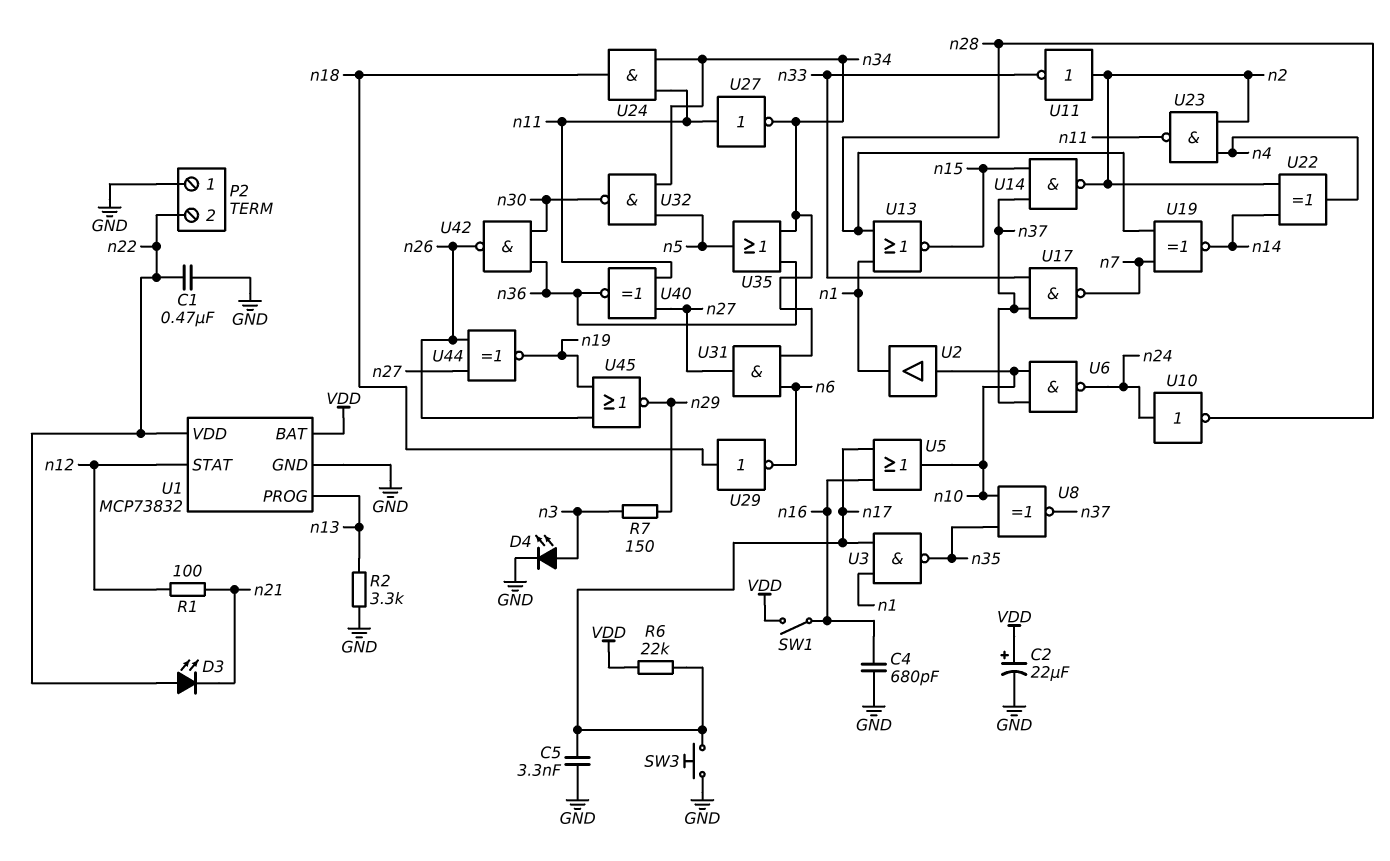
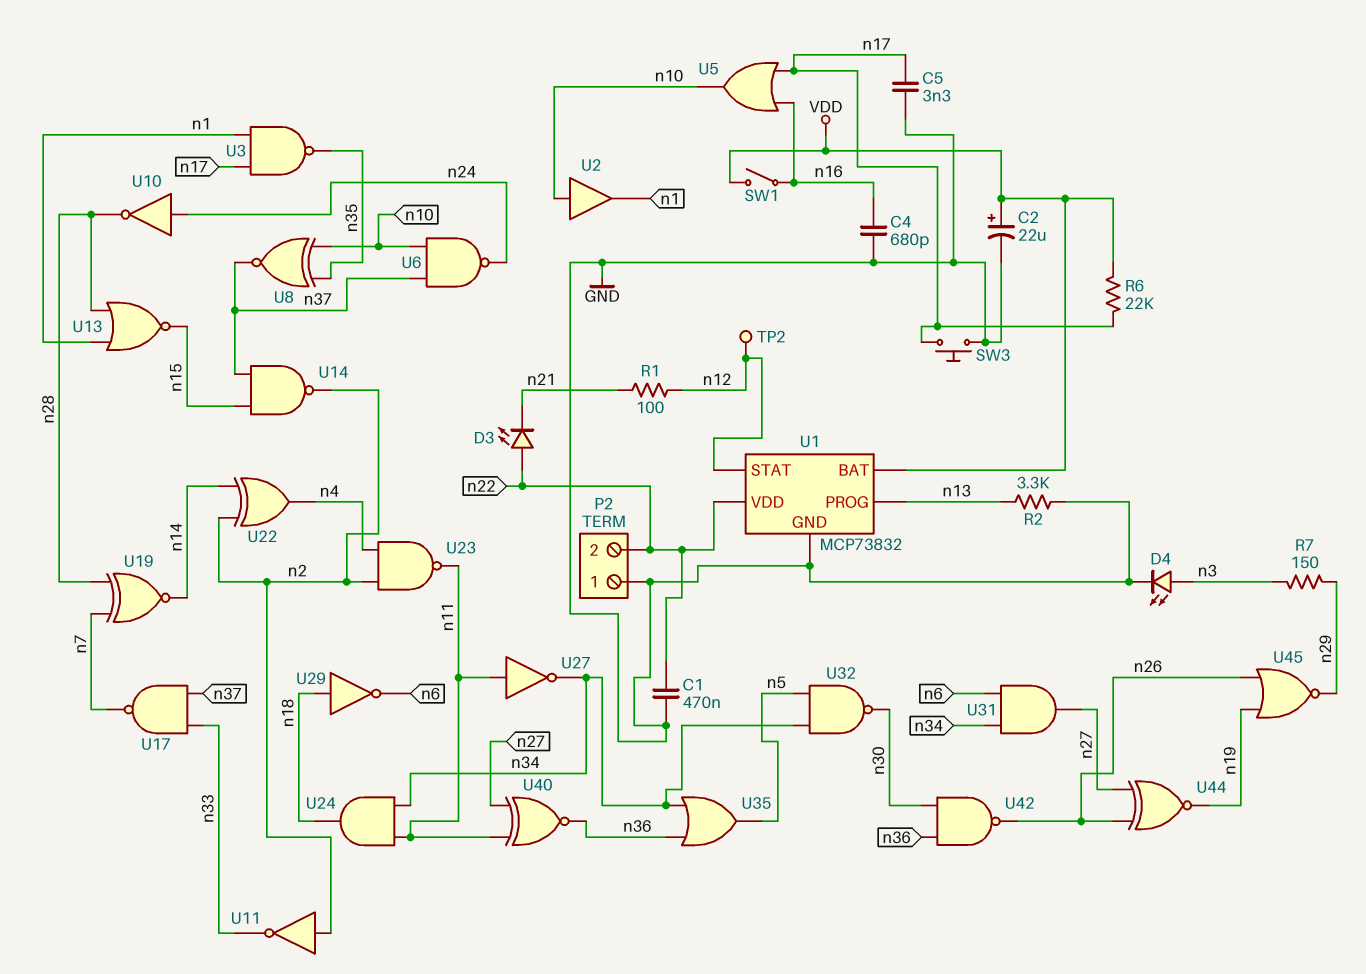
TP2: none -> test point (n12)

